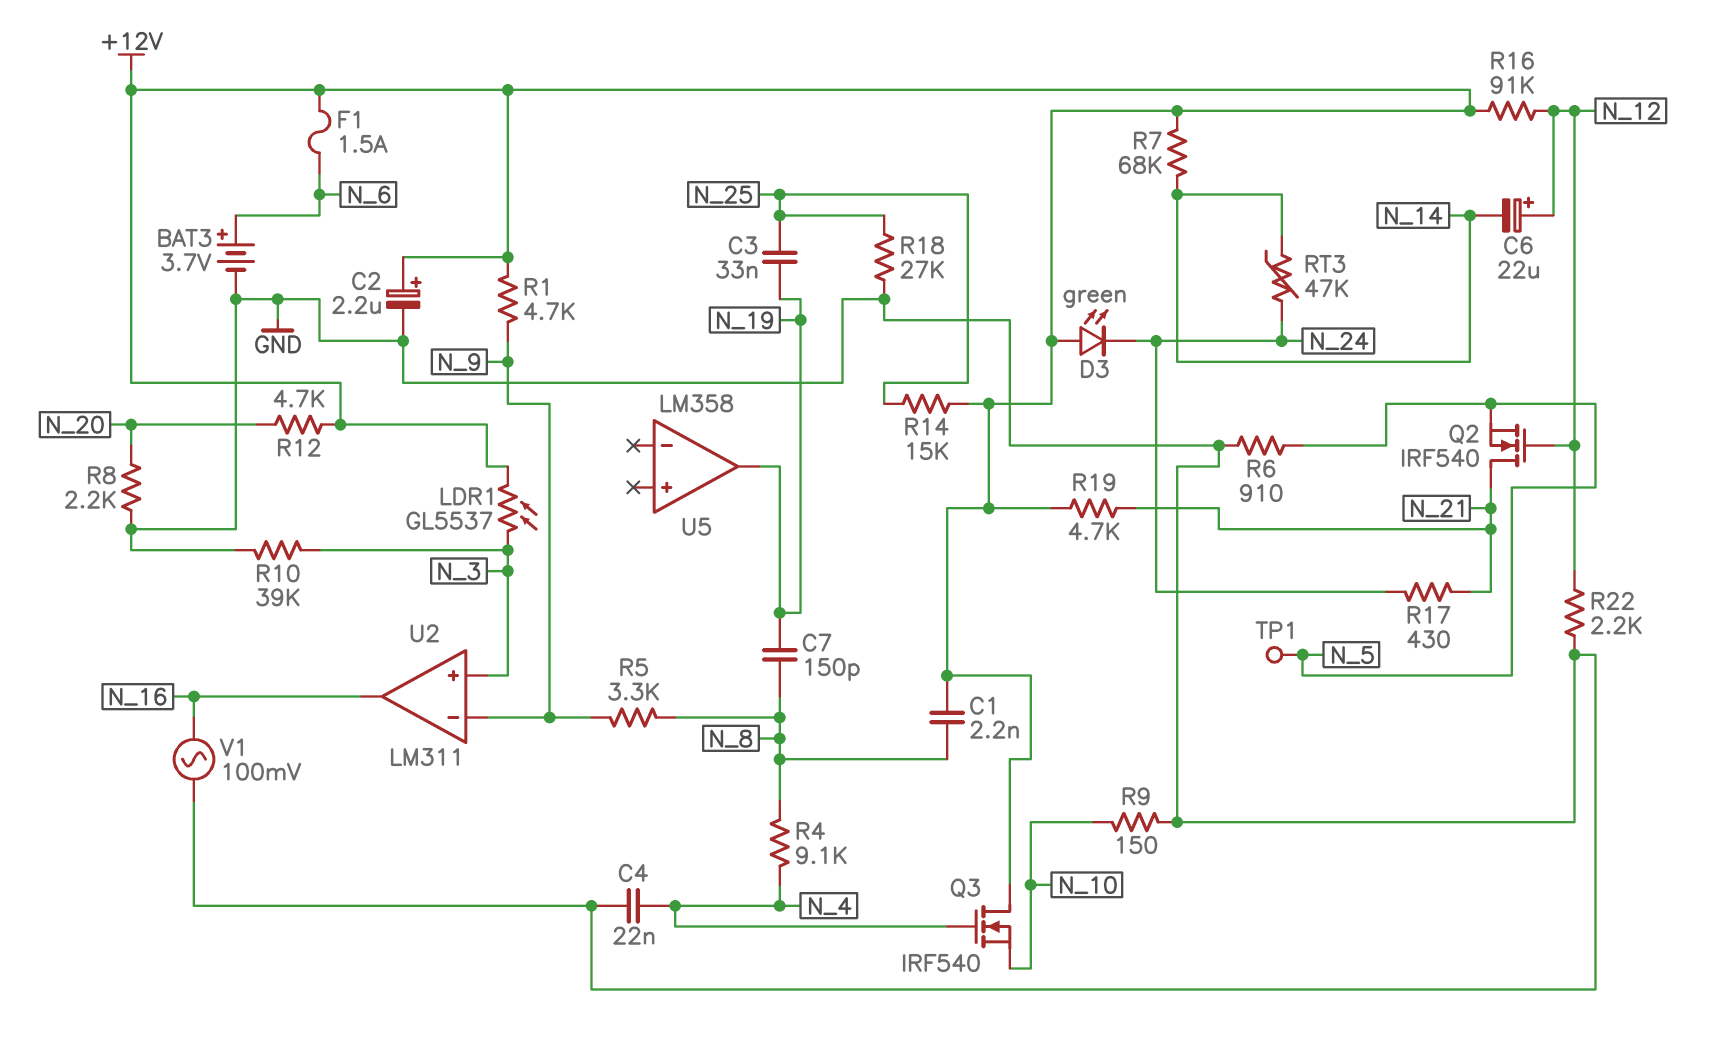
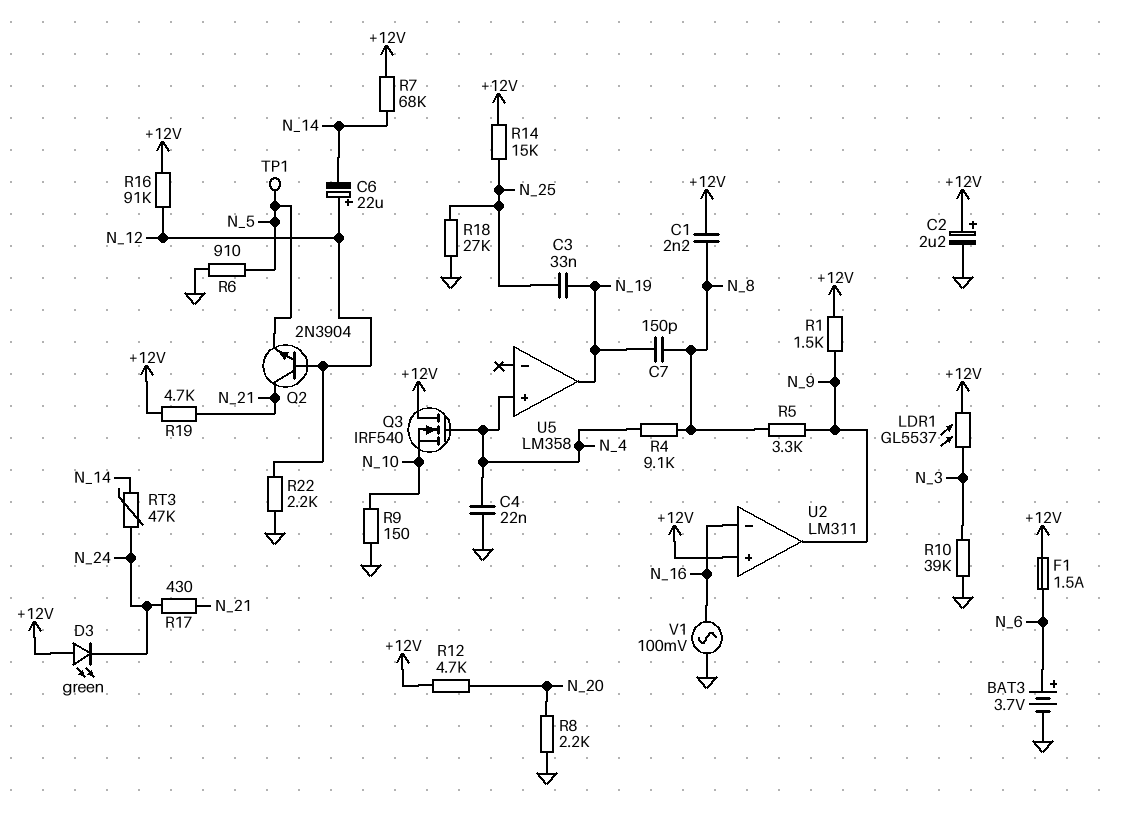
Q2: NMOS IRF540 (G N_12, D N_21, S N_5) -> NPN 2N3904 (B N_12, C N_21, E N_5)
R1: 4.7k (+12V, N_9) -> 1.5k (+12V, N_9)
U2 pin in+: N_3 -> +12V
U2 pin in-: N_9 -> N_16
U2 pin out: N_16 -> N_9
U5 pin in+: none -> N_4

